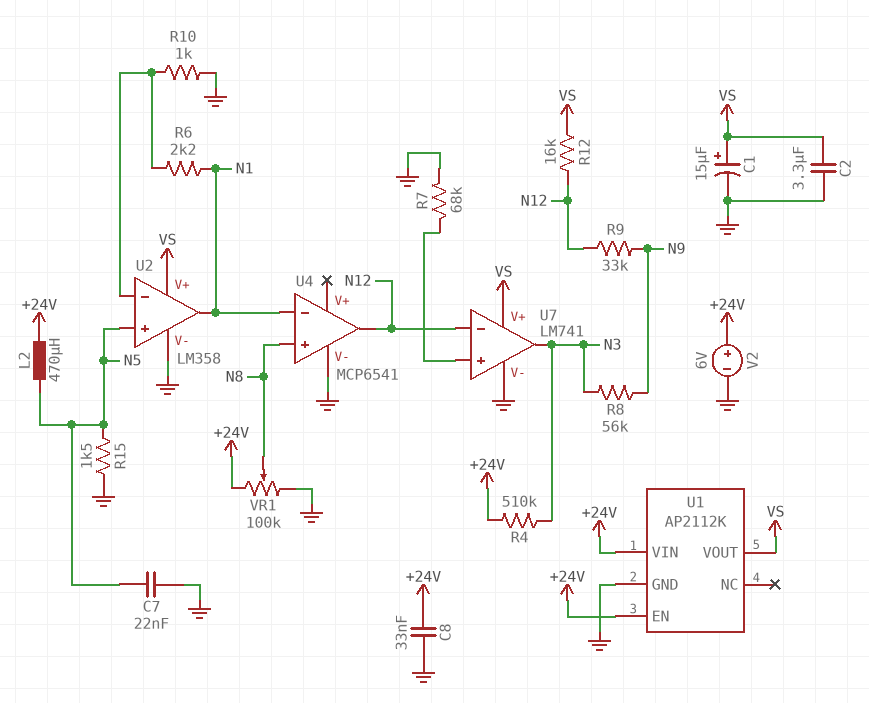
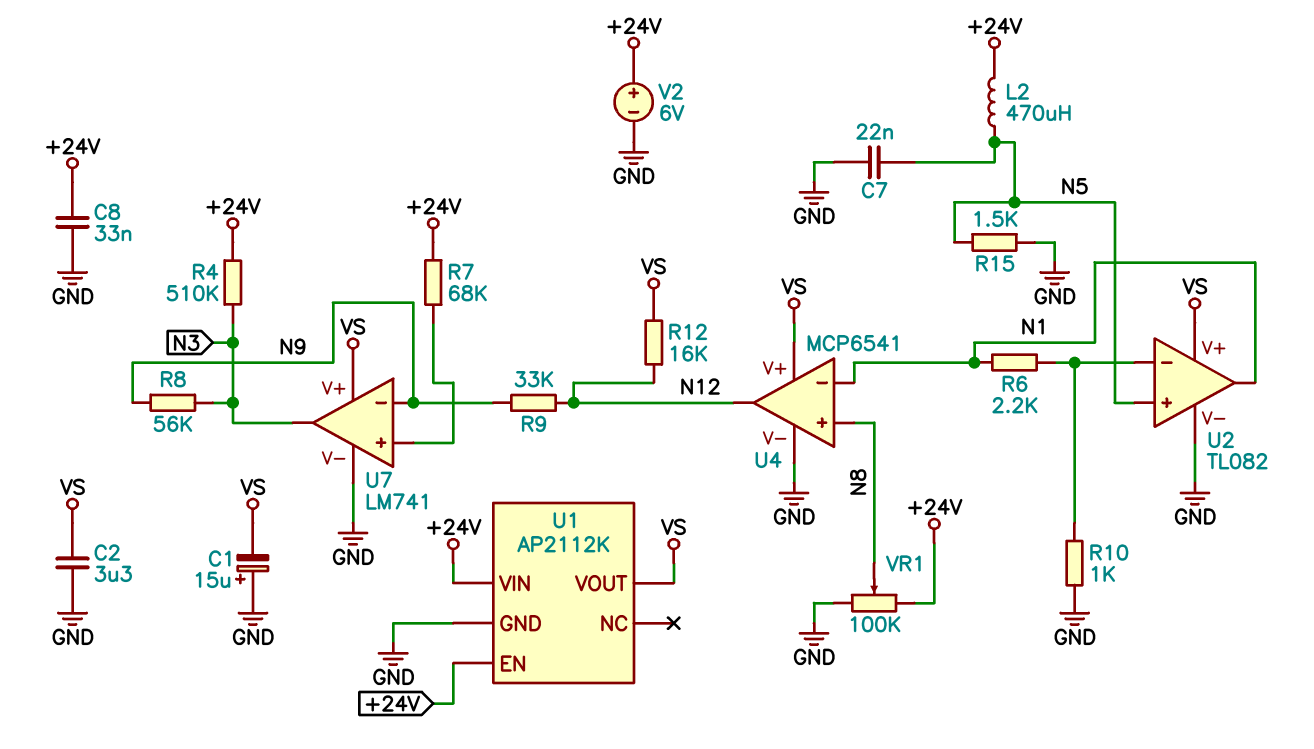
C1: 15uF (plus VS, minus GND) -> 15uF (plus GND, minus VS)
R7: 68k (GND, U7/in+) -> 68k (+24V, U7/in+)
U2: LM358 -> TL082
U4 pin V+: none -> VS
U7 pin in-: N12 -> N9

